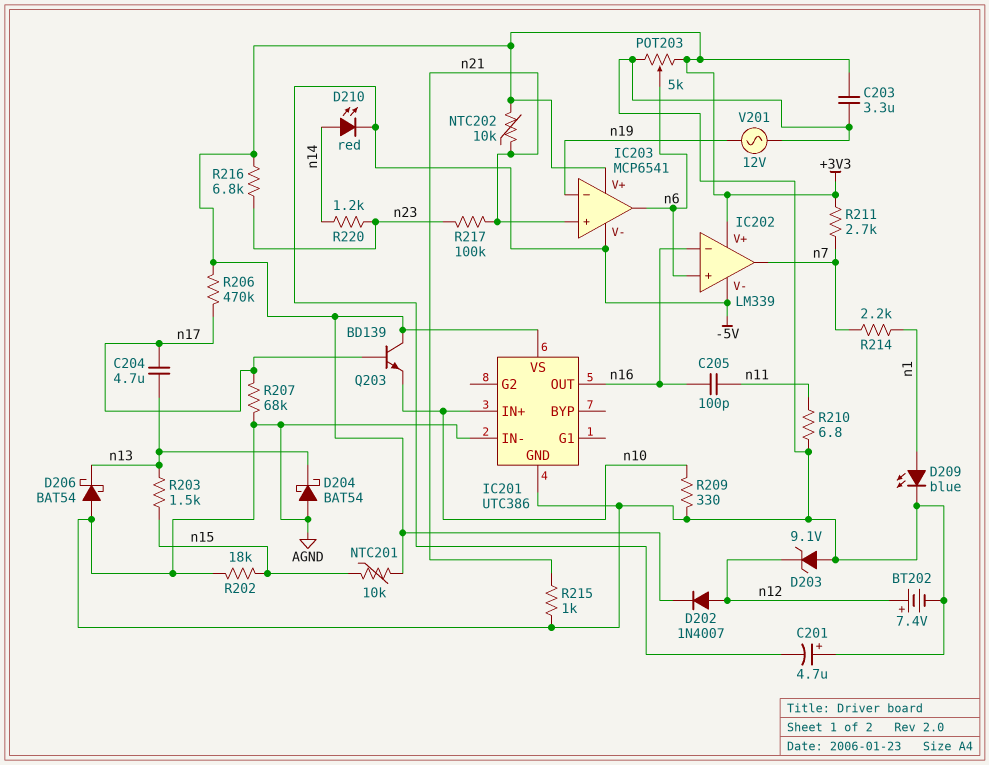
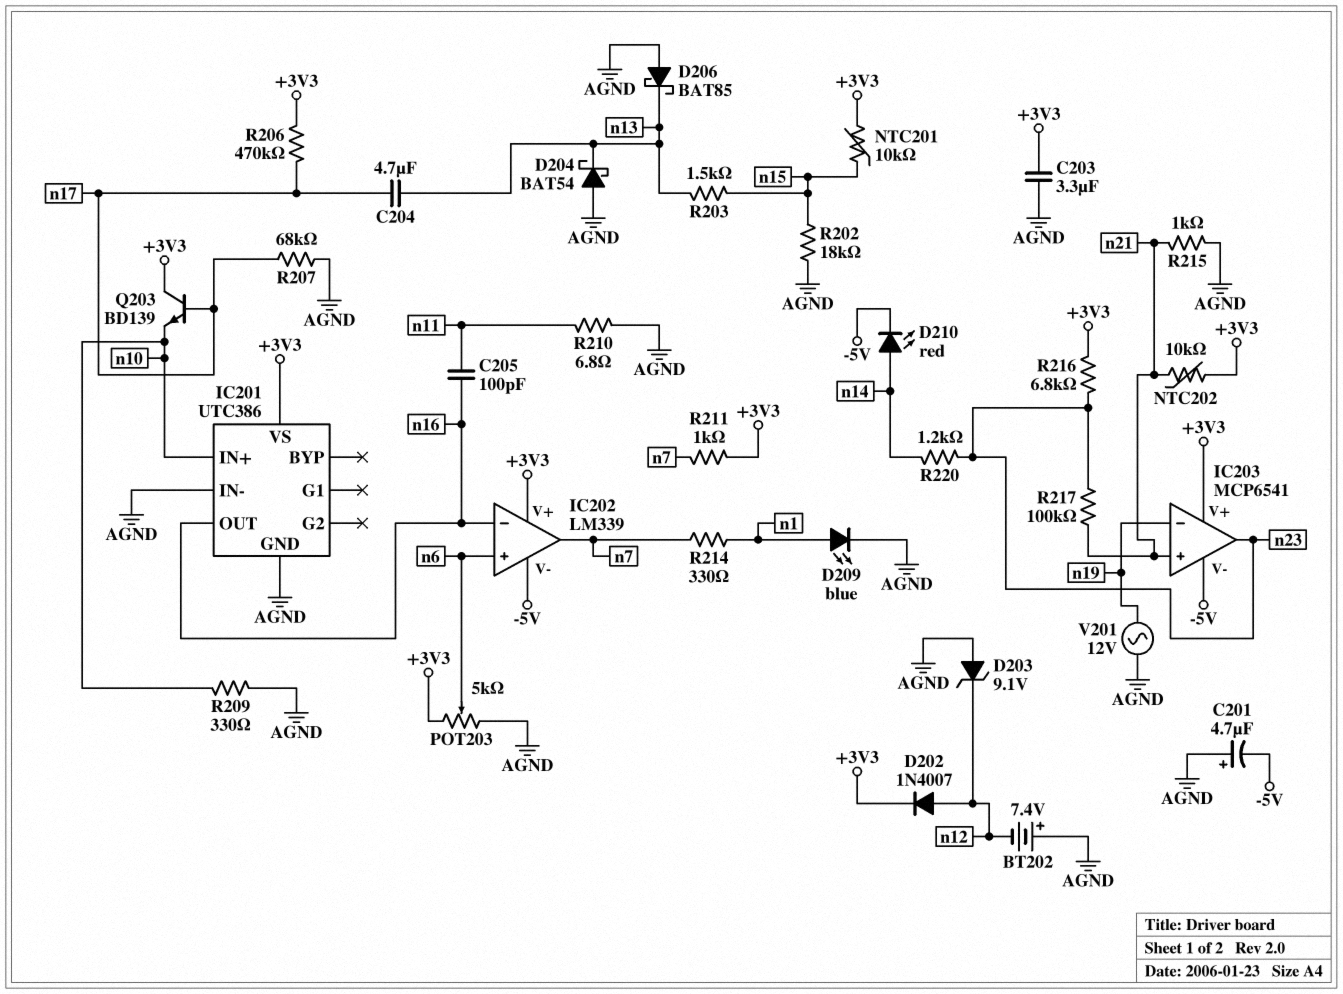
BT202: 7.4V (plus n12, minus AGND) -> 7.4V (plus AGND, minus n12)
D206: schottky BAT54 (A AGND, K n13) -> schottky BAT85 (A AGND, K n13)
IC203 pin out: n6 -> n23
R211: 2.7k (+3V3, n7) -> 1k (+3V3, n7)
R214: 2.2k (n1, n7) -> 330 (n1, n7)

